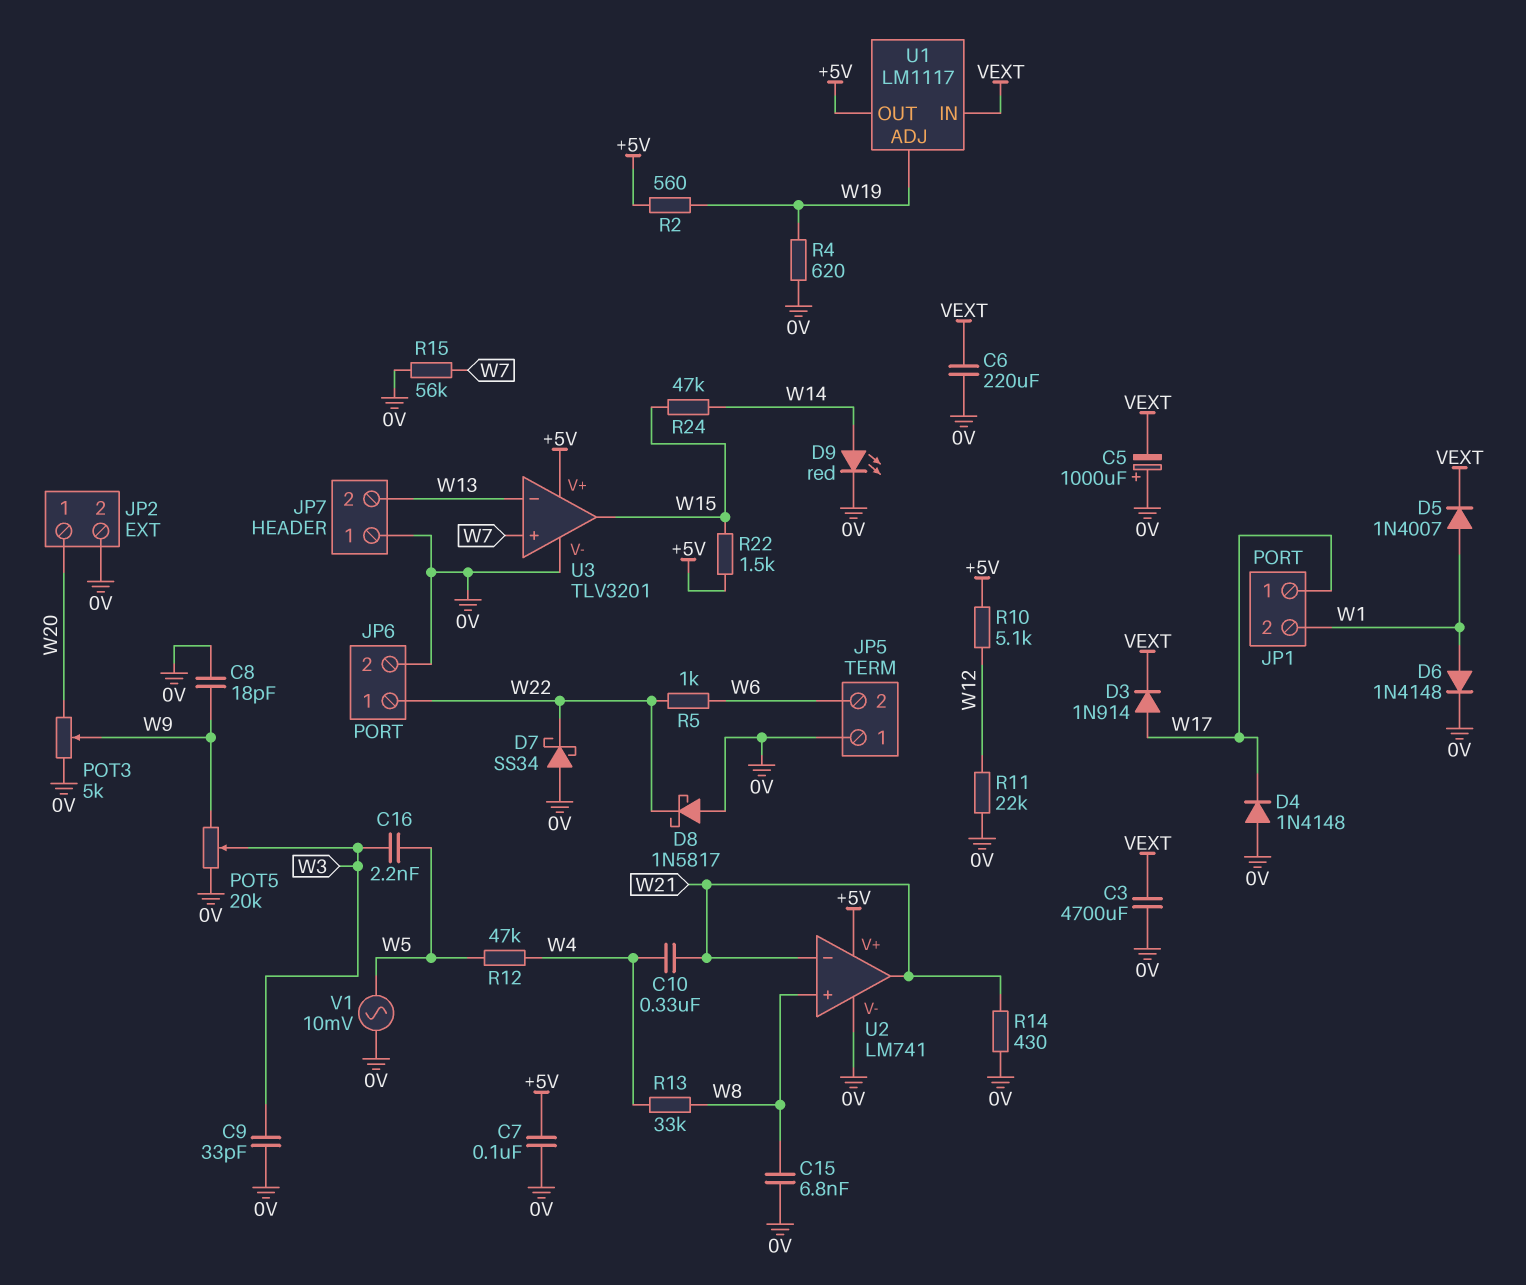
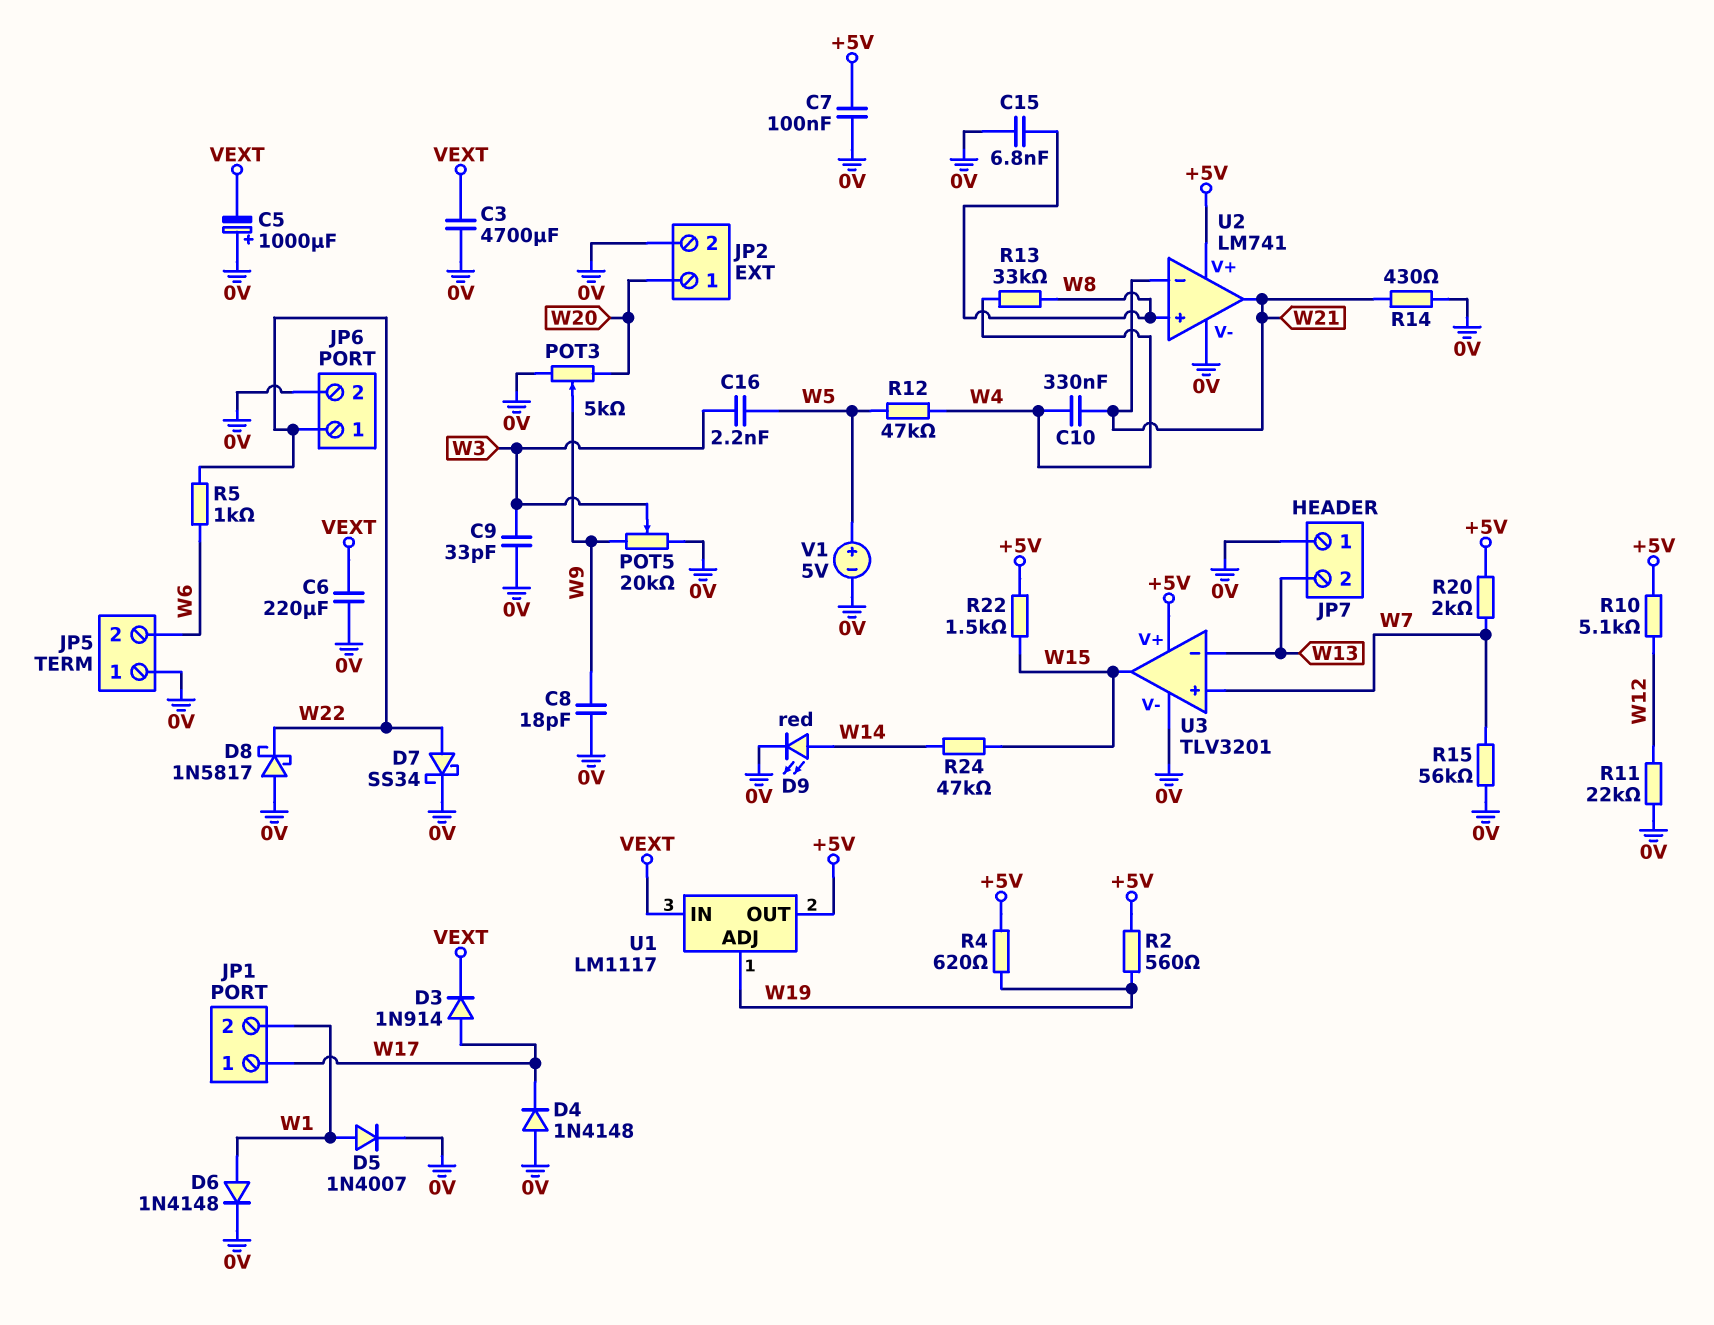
D5: diode 1N4007 (A W1, K VEXT) -> diode 1N4007 (A W1, K 0V)
D7: schottky SS34 (A 0V, K W22) -> schottky SS34 (A W22, K 0V)
R4: 620 (0V, W19) -> 620 (+5V, W19)
R20: none -> 2k (+5V, W7)
V1: AC 10mV (0V, W5) -> 5V (plus W5, minus 0V)

